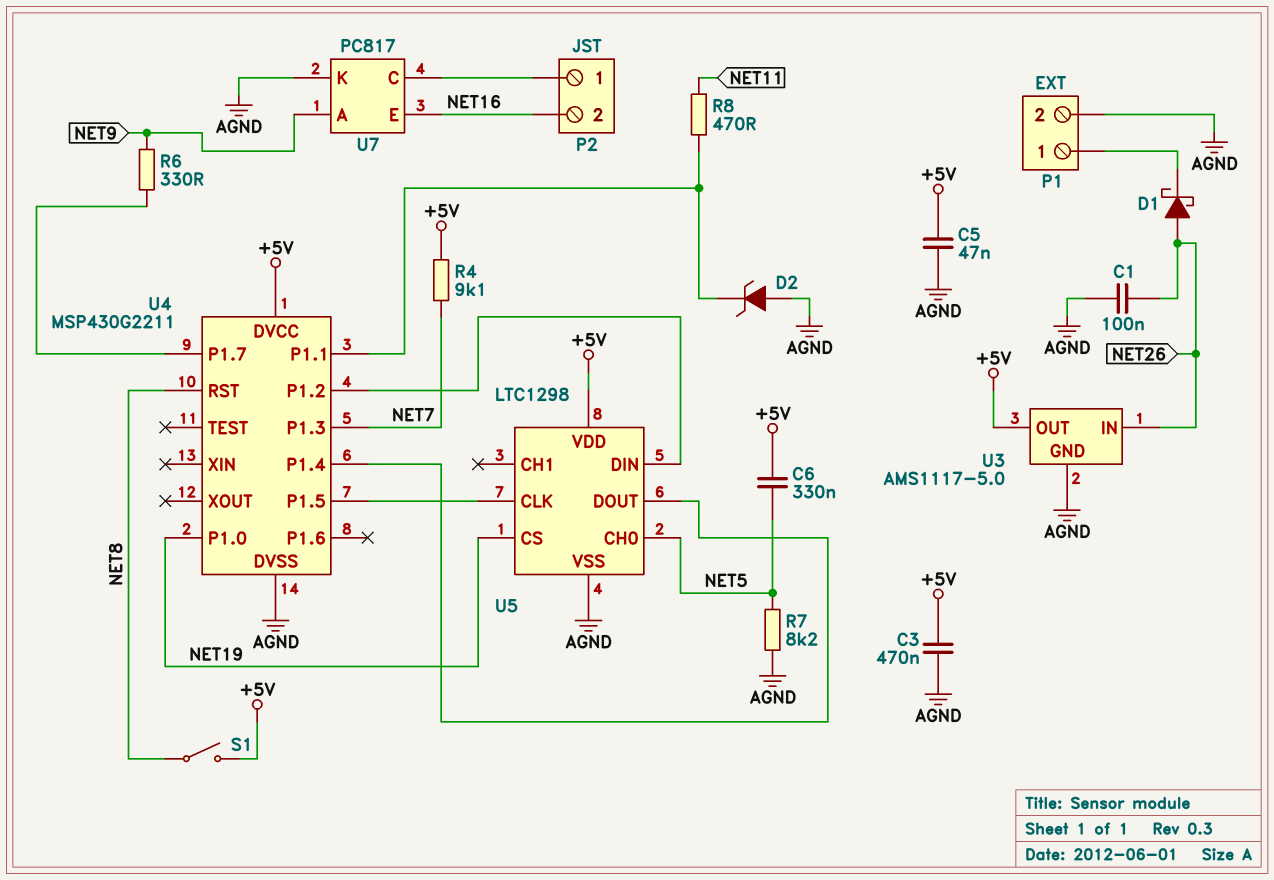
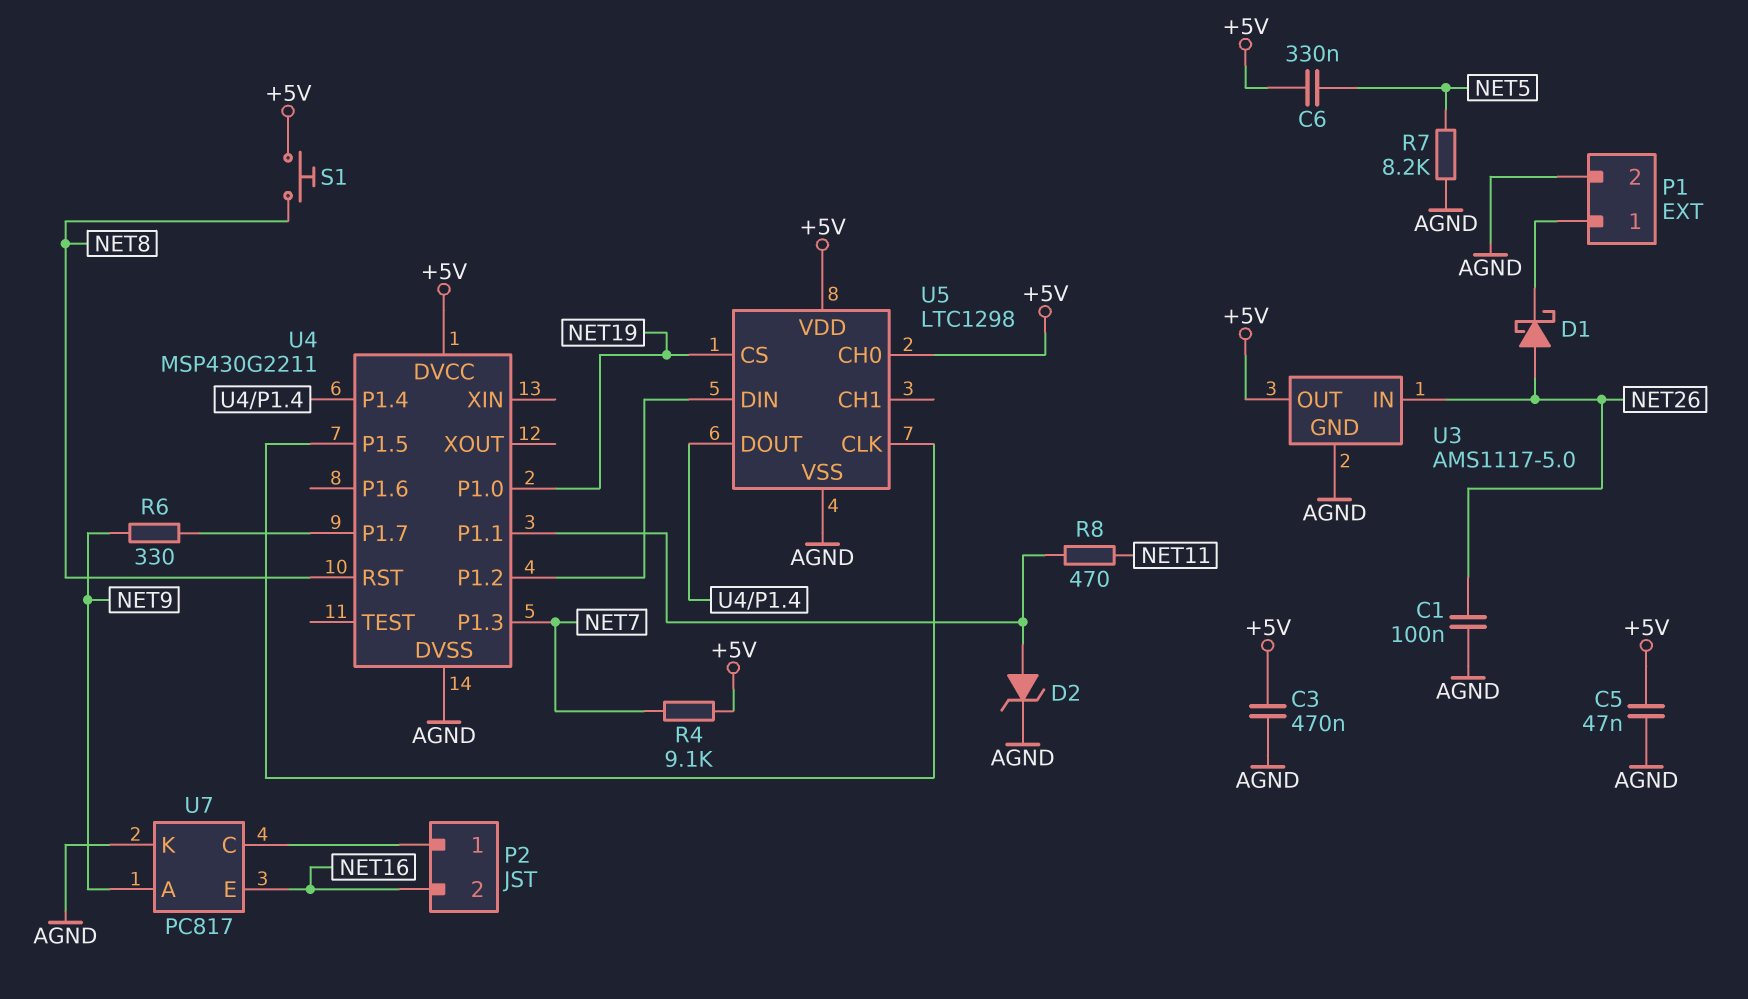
D2: zener (A AGND, K U4/P1.1) -> zener (A U4/P1.1, K AGND)
S1: switch (+5V, NET8) -> button (+5V, NET8)
U5 pin CH0: NET5 -> +5V

